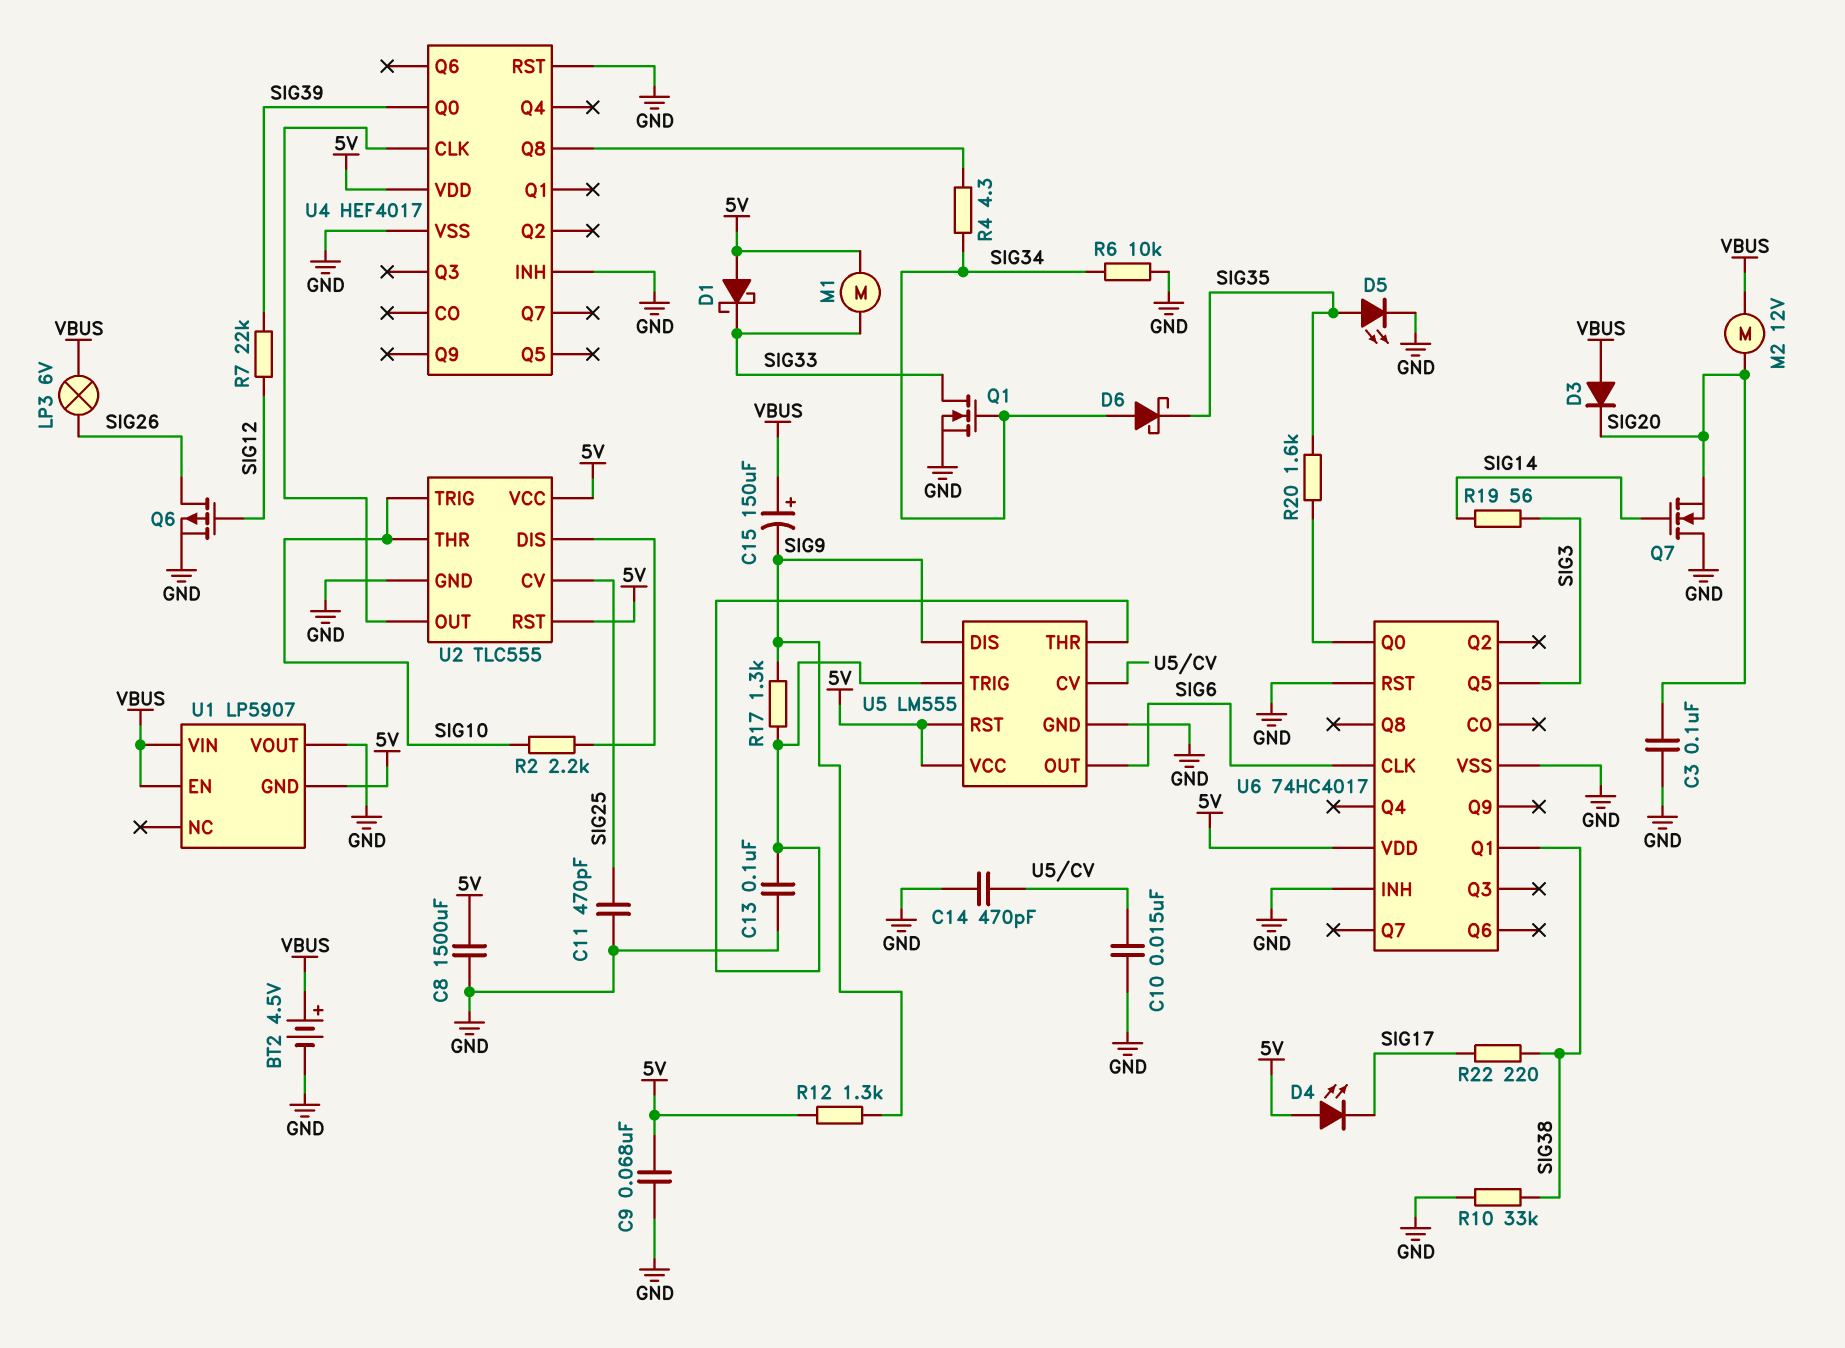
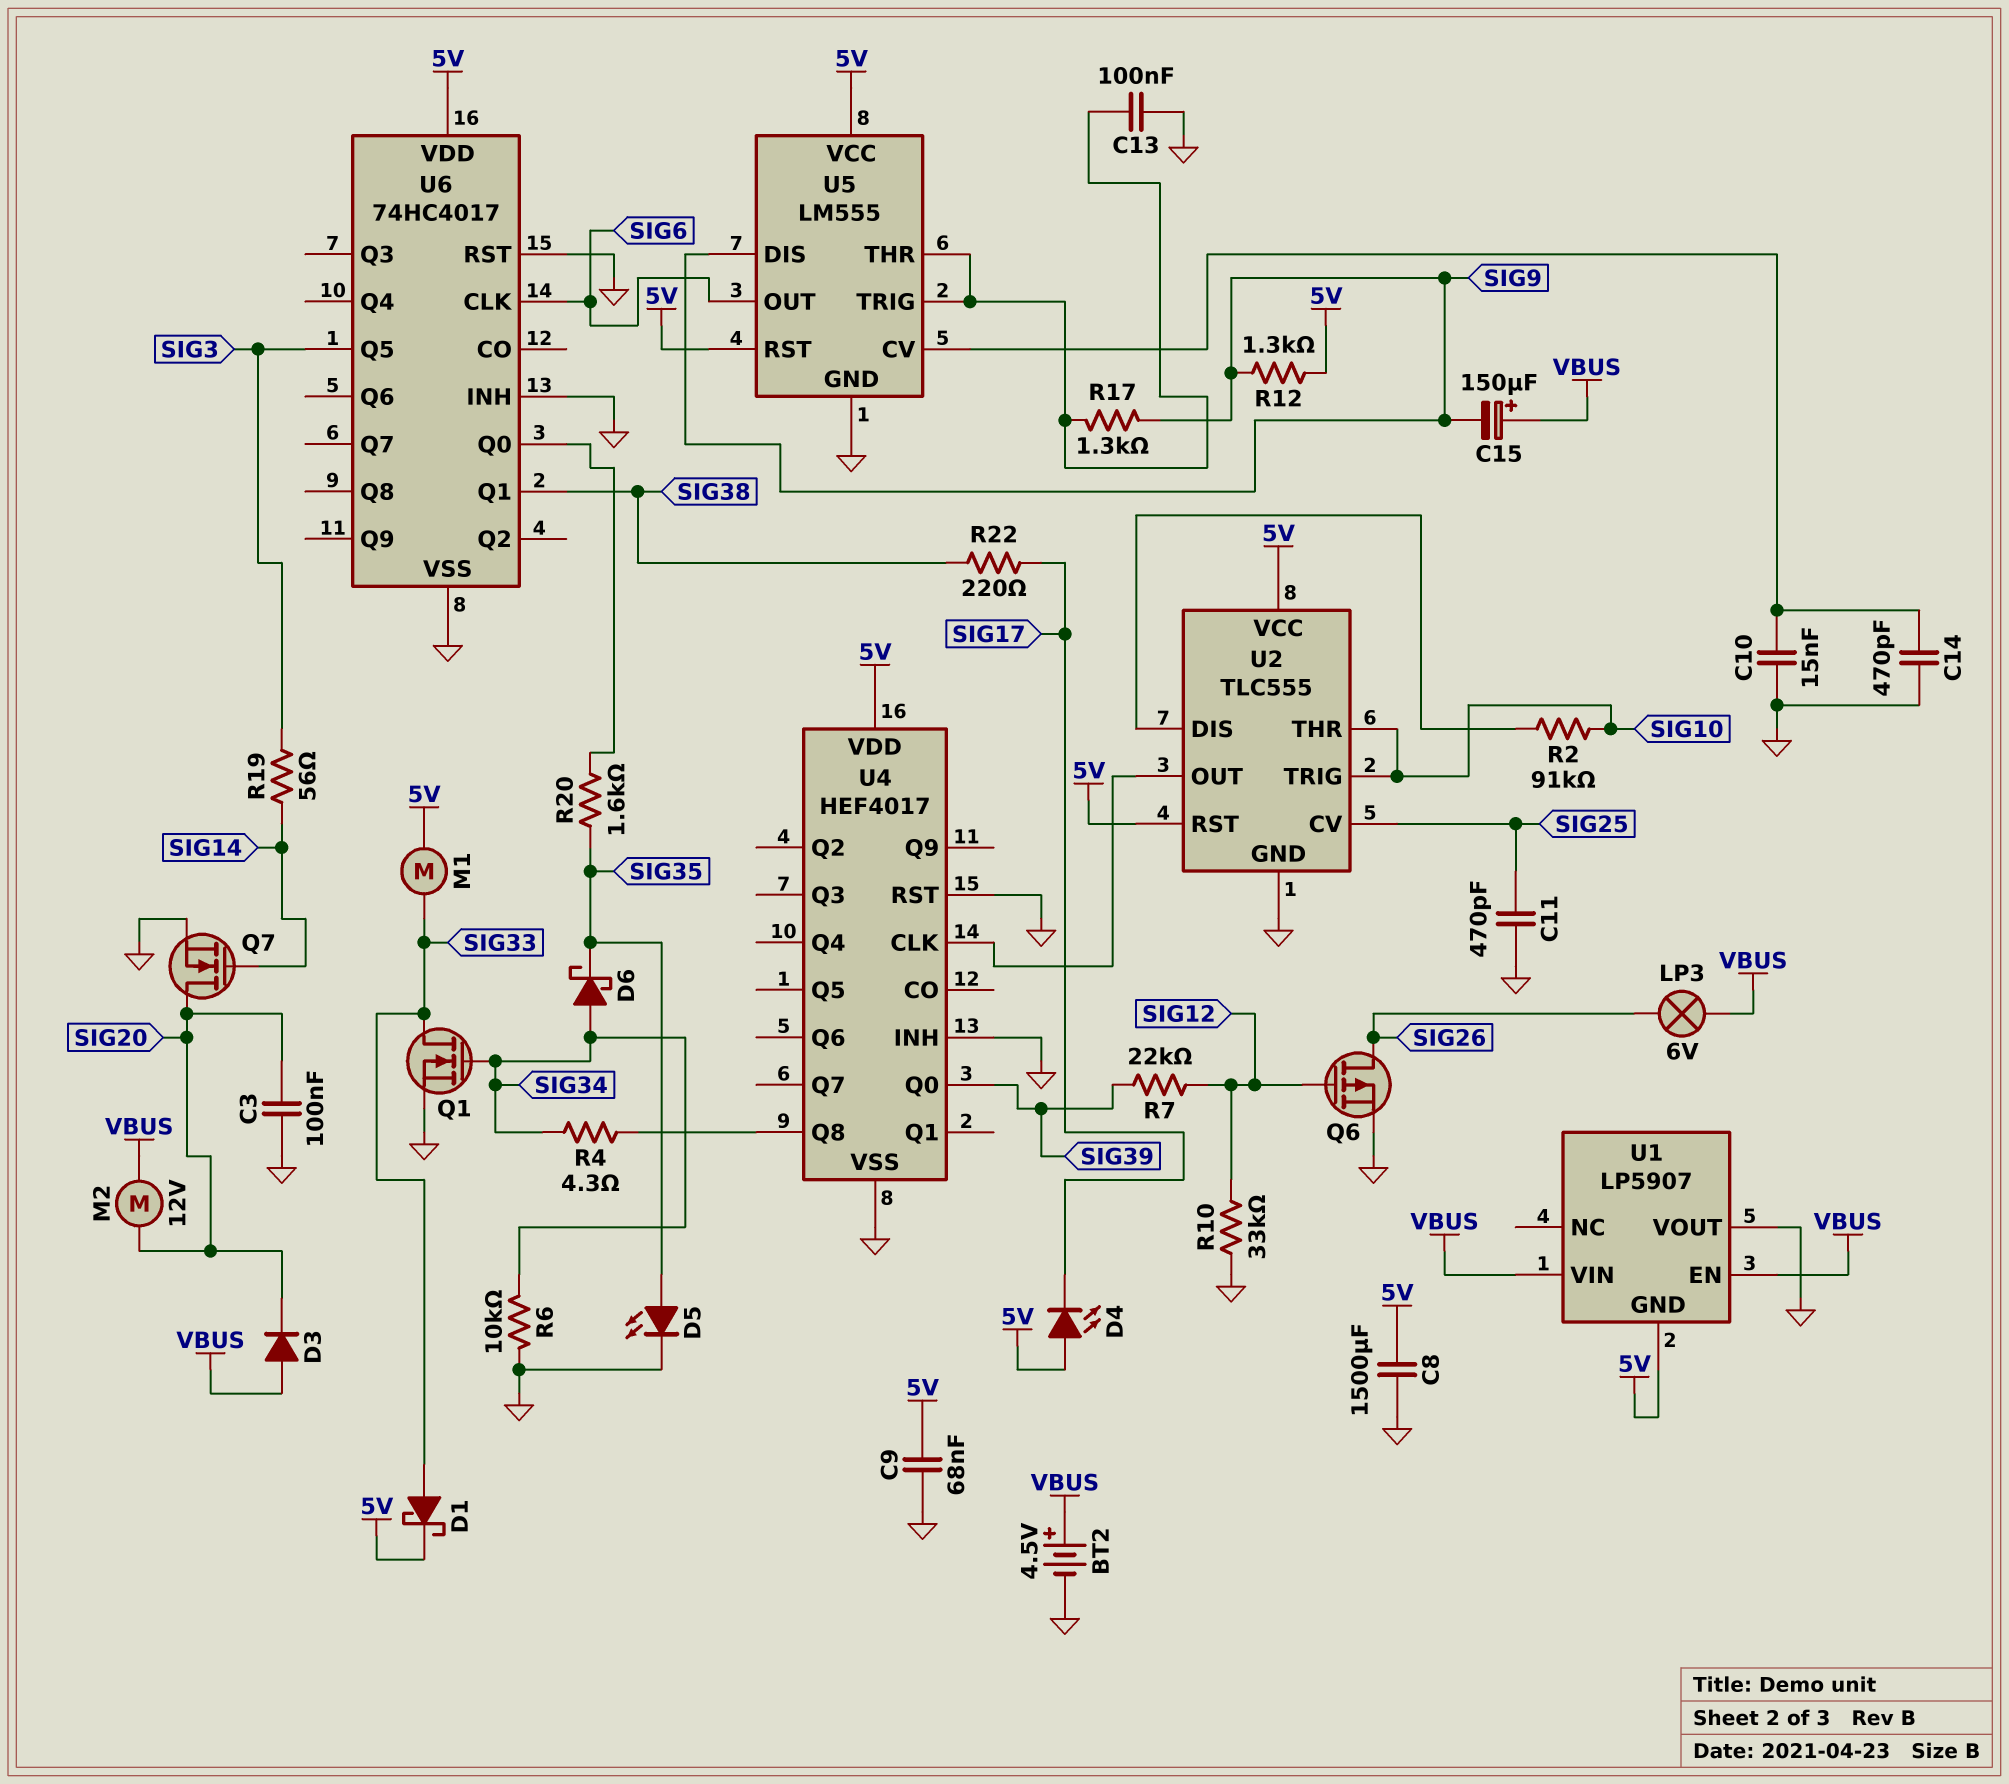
D1: schottky (A 5V, K SIG33) -> schottky (A SIG33, K 5V)
Q7: NMOS (G SIG14, D GND, S SIG20) -> NMOS (G SIG14, D SIG20, S GND)
R2: 2.2k (SIG10, U2/DIS) -> 91k (SIG10, U2/DIS)
R10: 33k (GND, SIG38) -> 33k (GND, SIG12)

